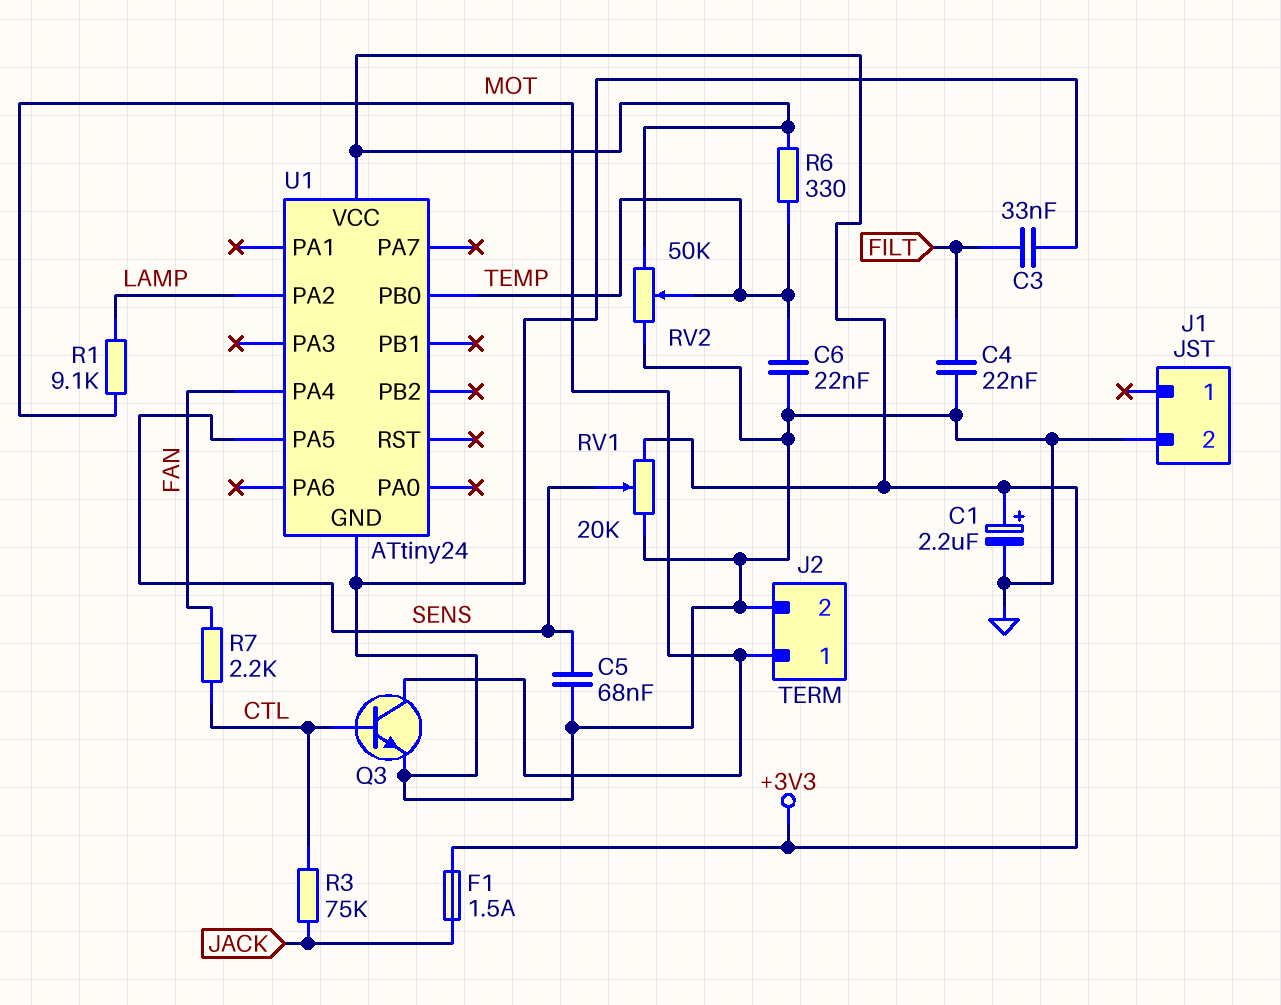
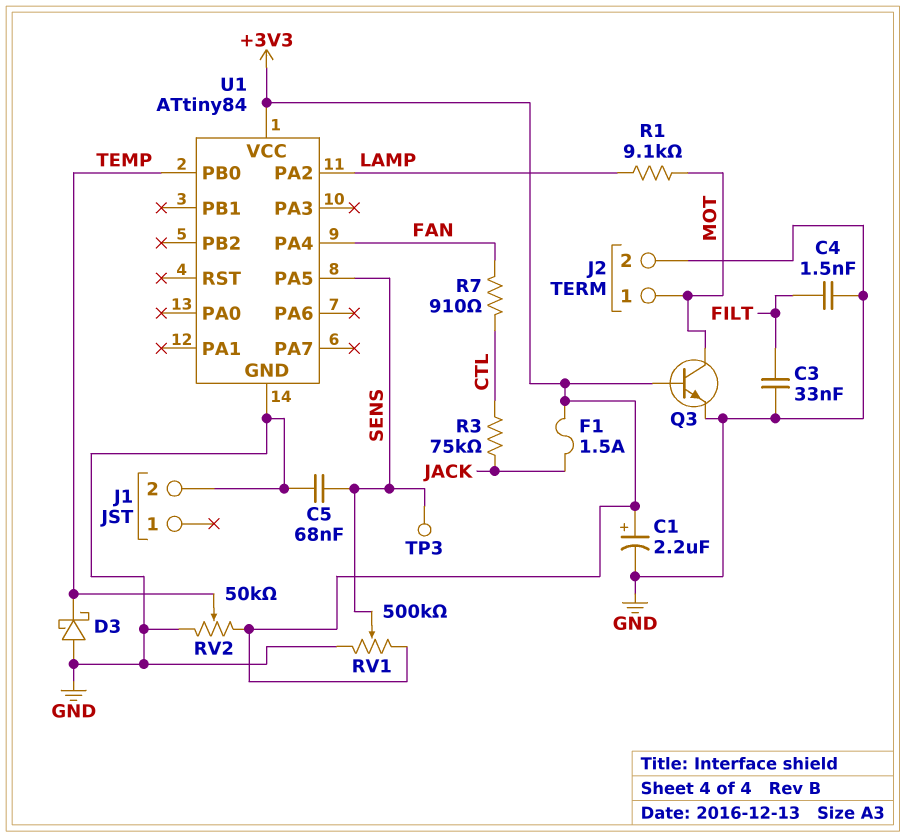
C4: 22nF (FILT, GND) -> 1.5nF (FILT, GND)
C6: 22nF (GND, TEMP) -> none
D3: none -> schottky (A GND, K TEMP)
Q3: NPN (B CTL, C MOT, E GND) -> NPN (B +3V3, C MOT, E GND)
R6: 330 (+3V3, TEMP) -> none
R7: 2.2k (CTL, FAN) -> 910 (CTL, FAN)
RV1: 20k (+3V3, GND, wiper SENS) -> 500k (+3V3, GND, wiper SENS)
TP3: none -> test point (SENS)
U1: ATtiny24 -> ATtiny84

